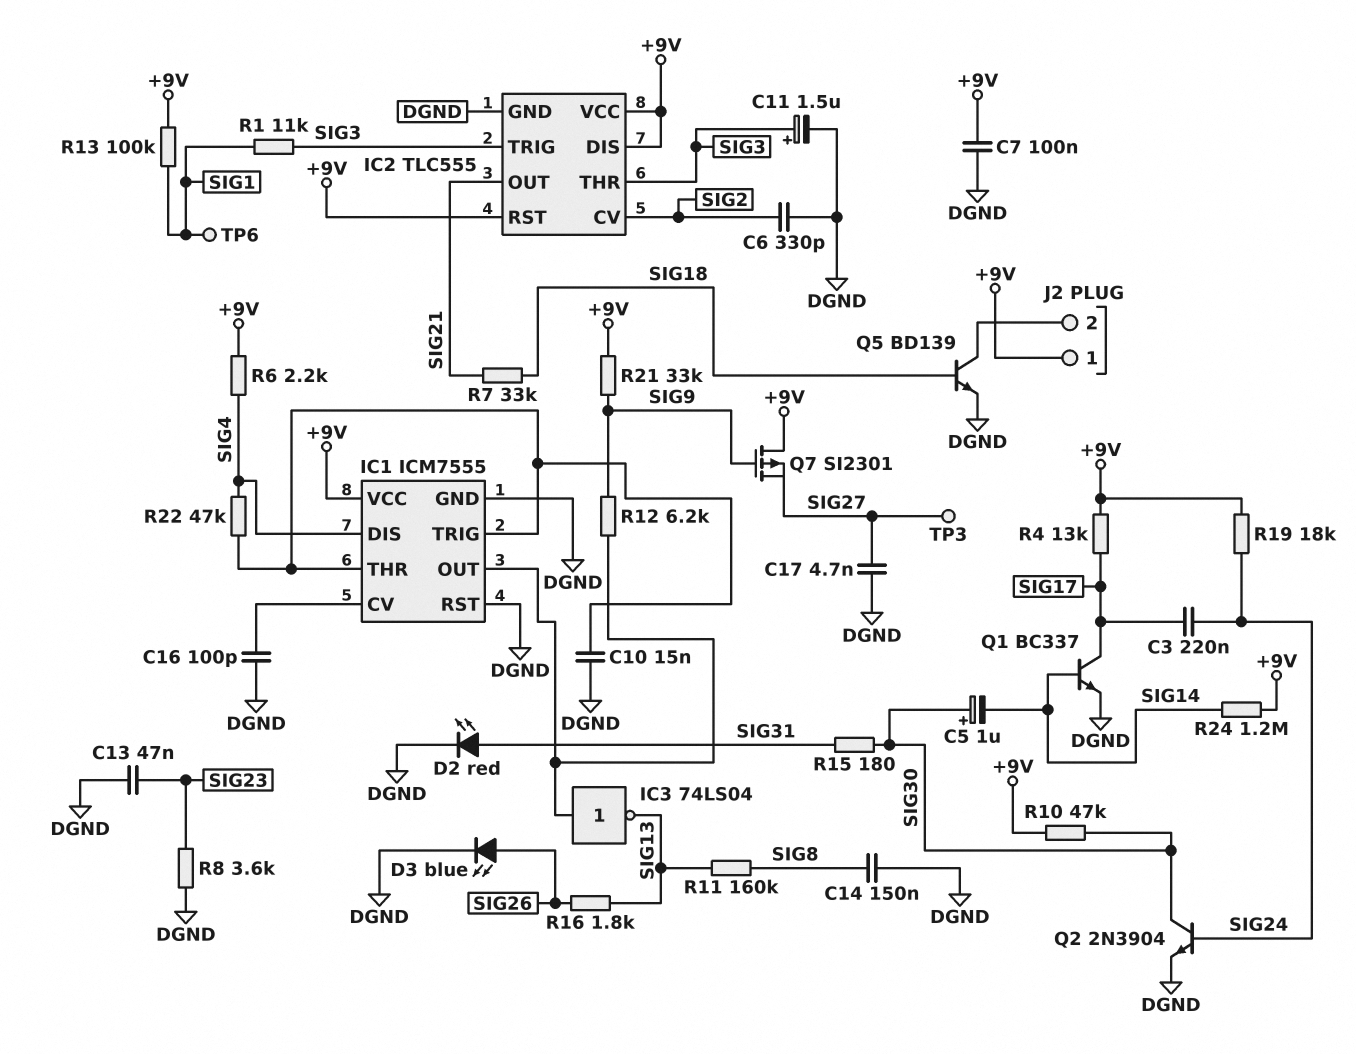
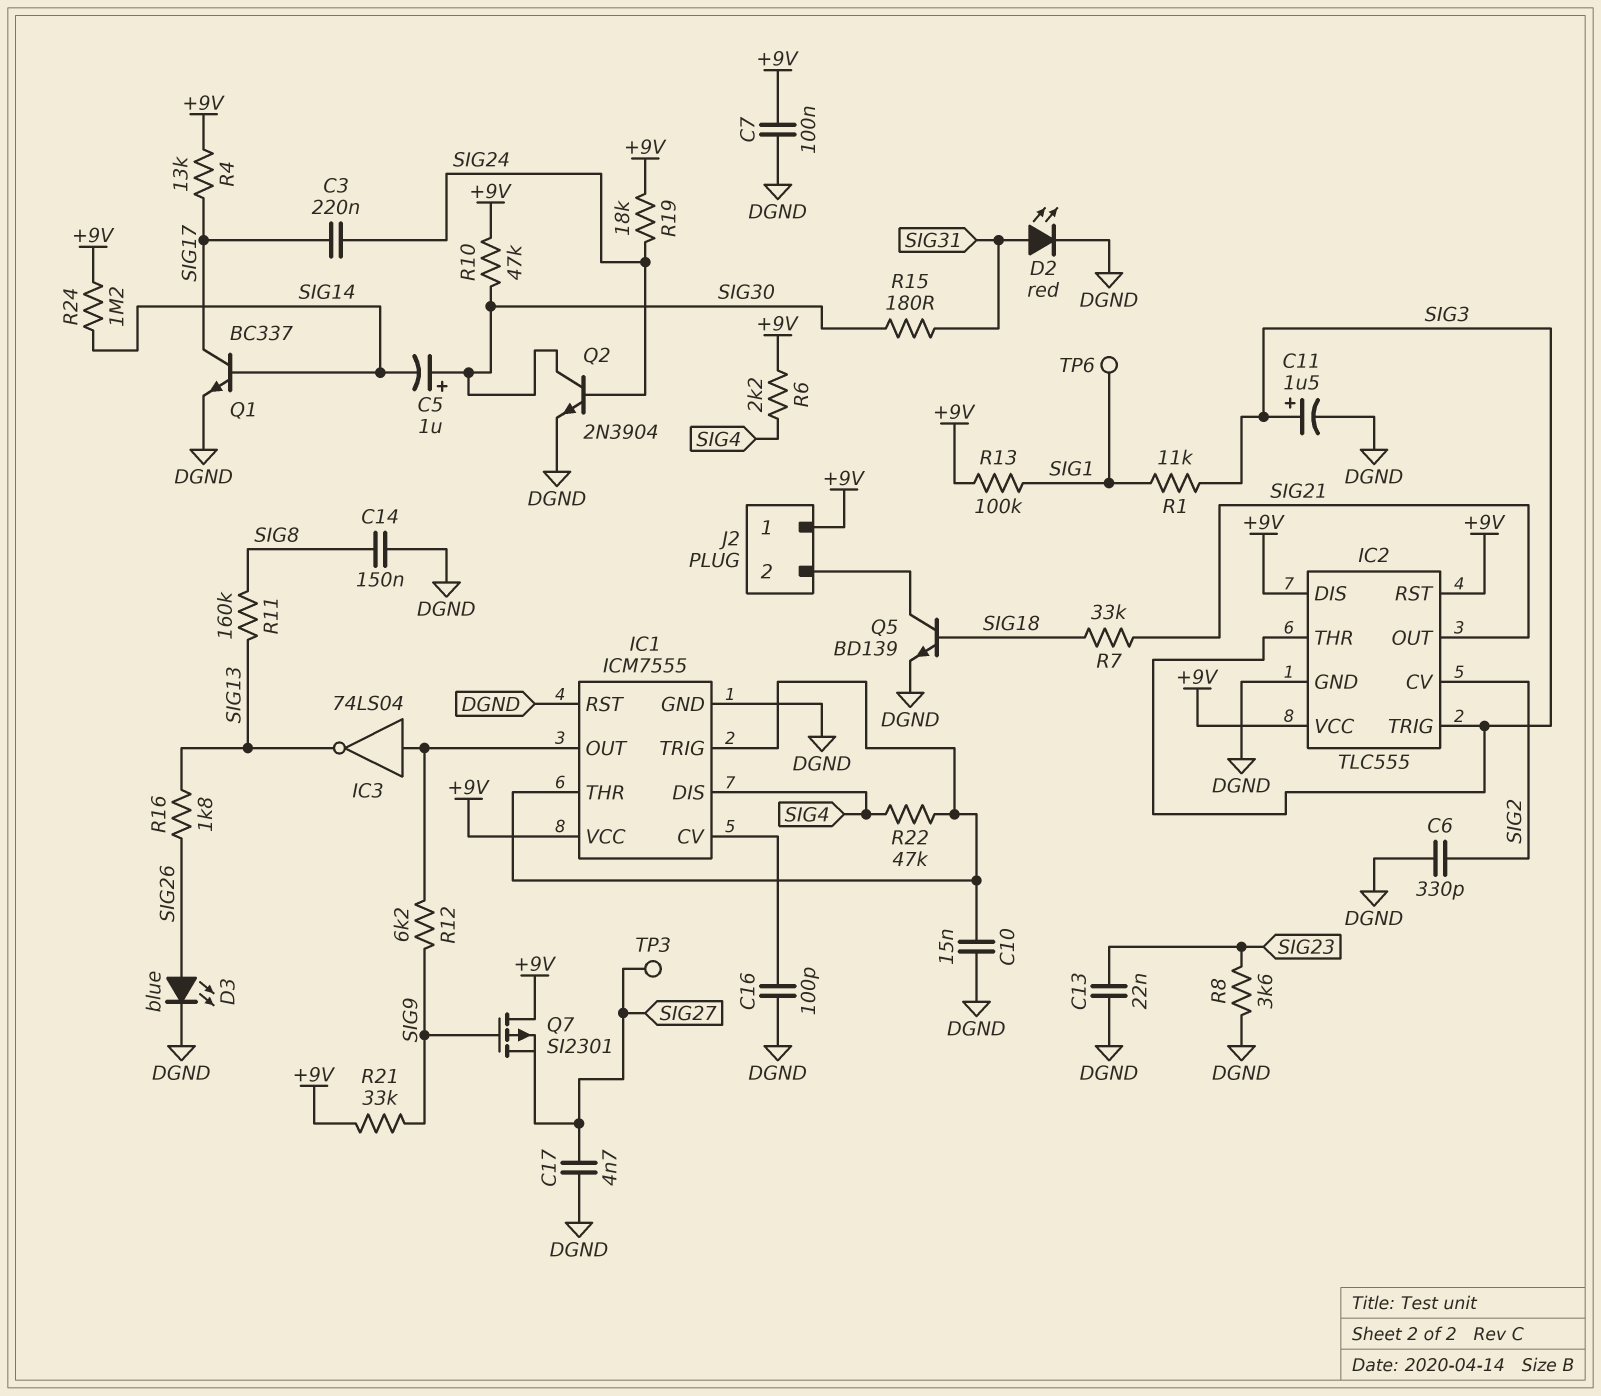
C13: 47nF (DGND, SIG23) -> 22nF (DGND, SIG23)

